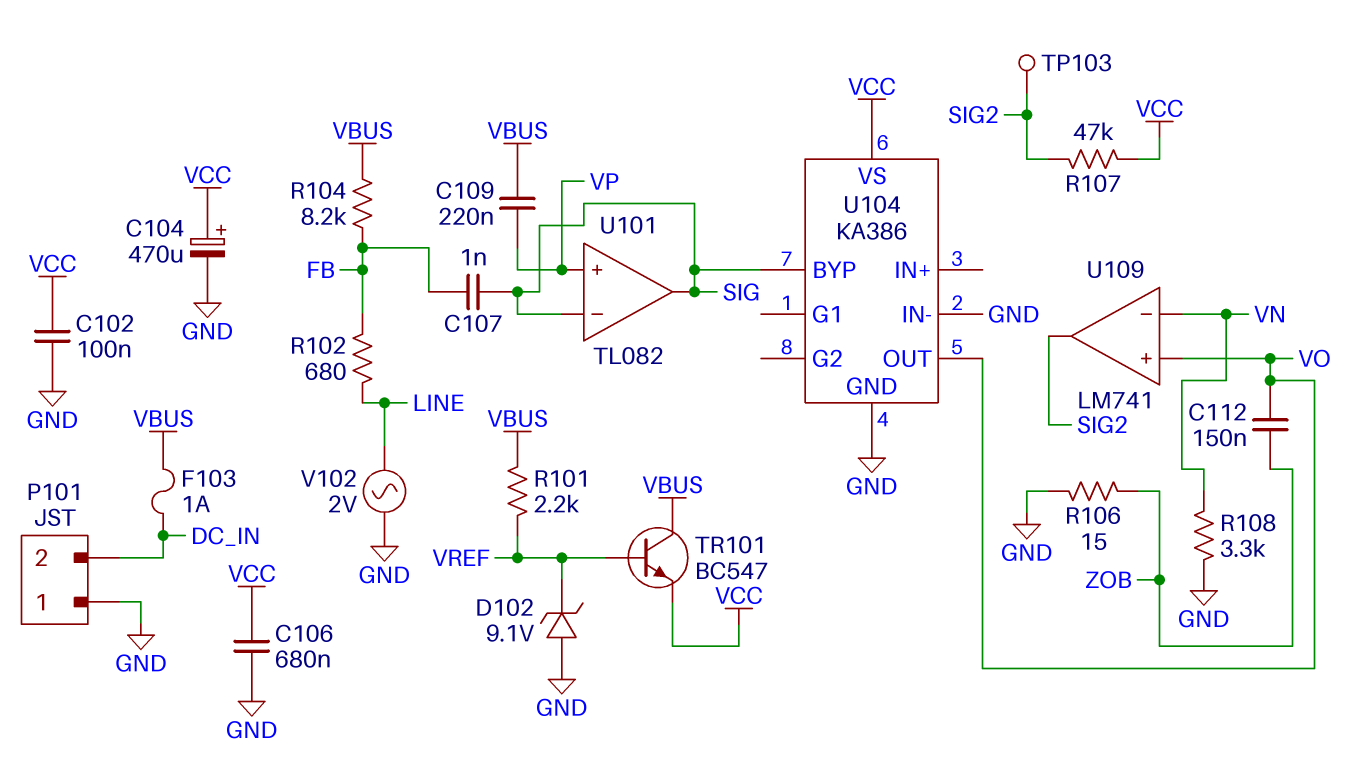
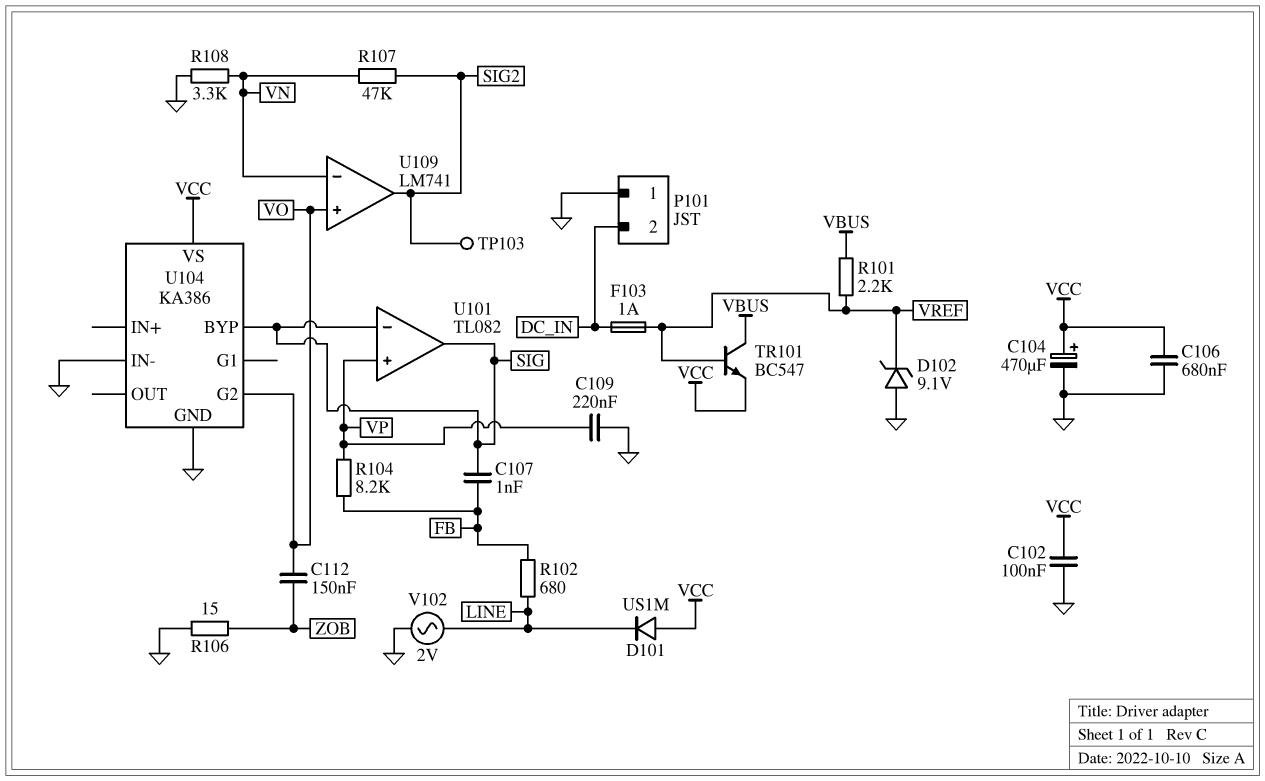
C109: 220nF (VBUS, VP) -> 220nF (GND, VP)
D101: none -> diode US1M (A VCC, K LINE)
F103: 1A (DC_IN, VBUS) -> 1A (DC_IN, VREF)
R104: 8.2k (FB, VBUS) -> 8.2k (FB, VP)
R107: 47k (SIG2, VCC) -> 47k (SIG2, VN)
U104 pin G2: none -> VO
U104 pin OUT: VO -> none

